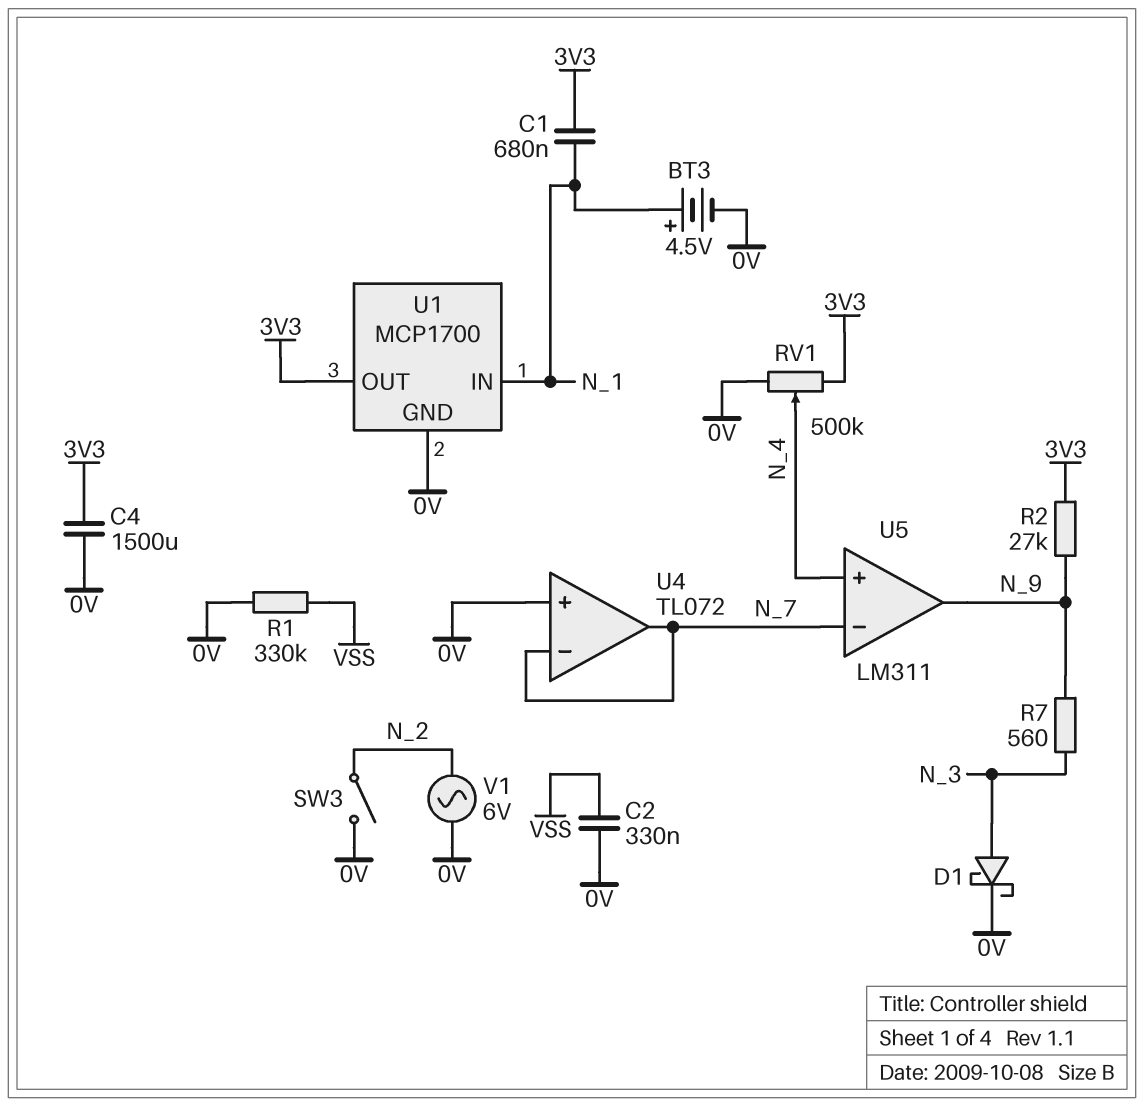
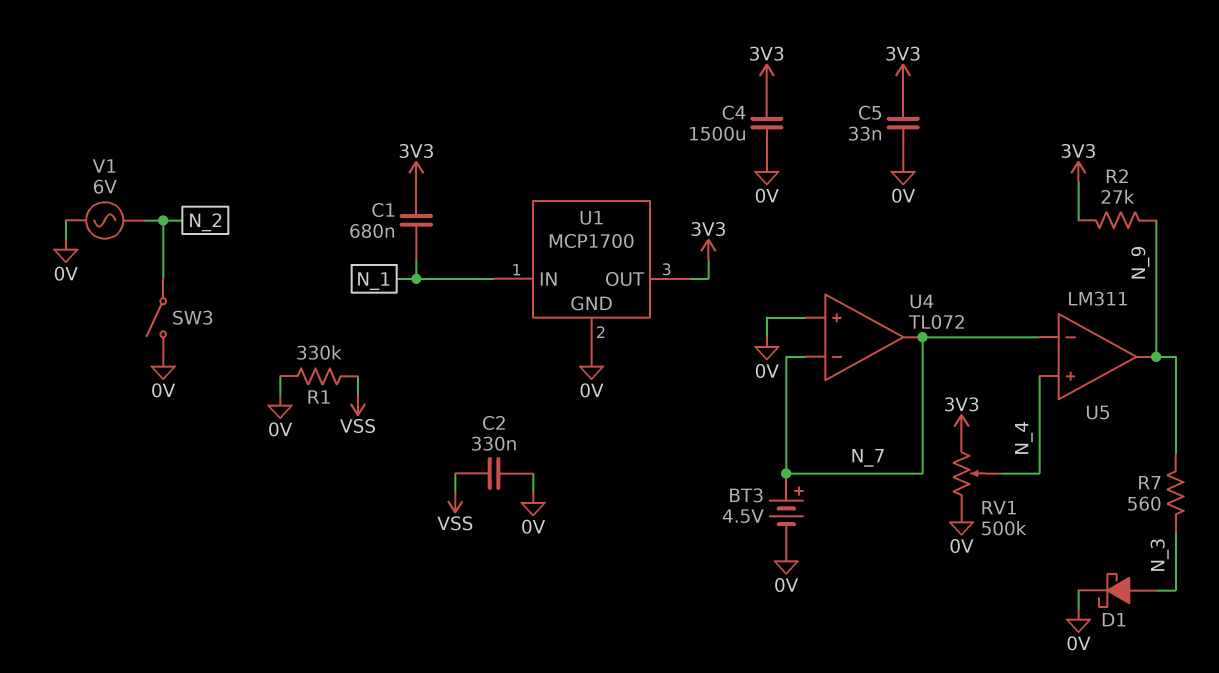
BT3: 4.5V (plus N_1, minus 0V) -> 4.5V (plus N_7, minus 0V)
C5: none -> 33nF (0V, 3V3)

